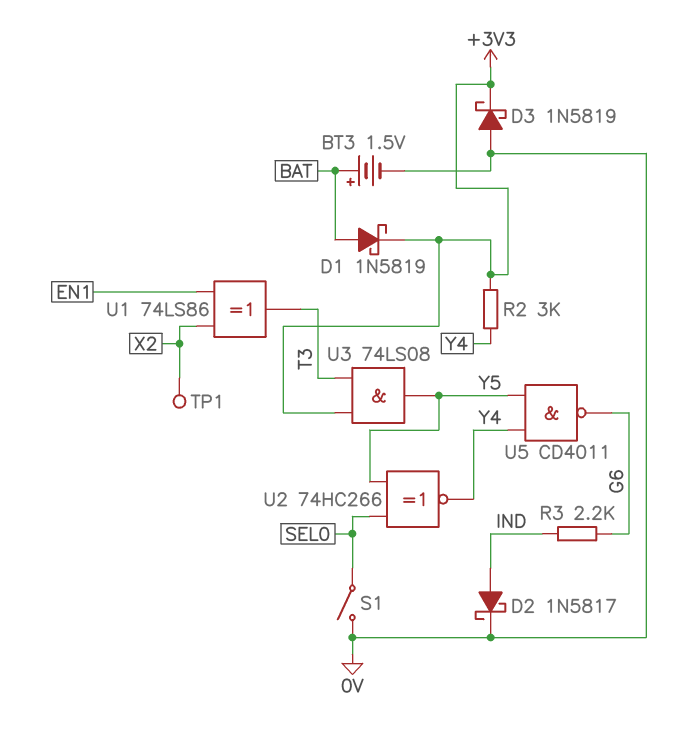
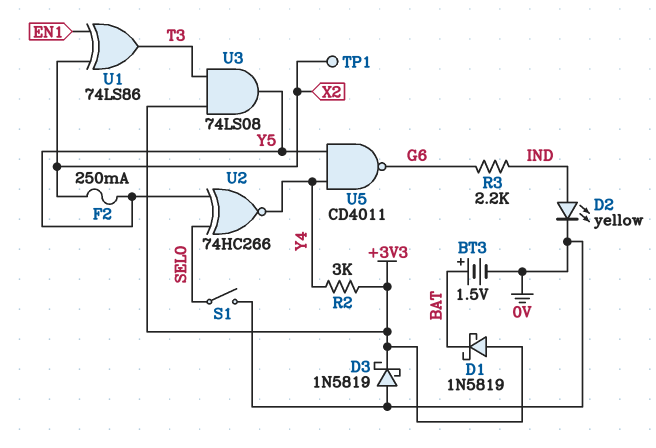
D1: schottky 1N5819 (A BAT, K +3V3) -> schottky 1N5819 (A +3V3, K BAT)
D2: schottky 1N5817 (A IND, K 0V) -> LED yellow (A IND, K 0V)
F2: none -> 250mA (X2, Y5)

